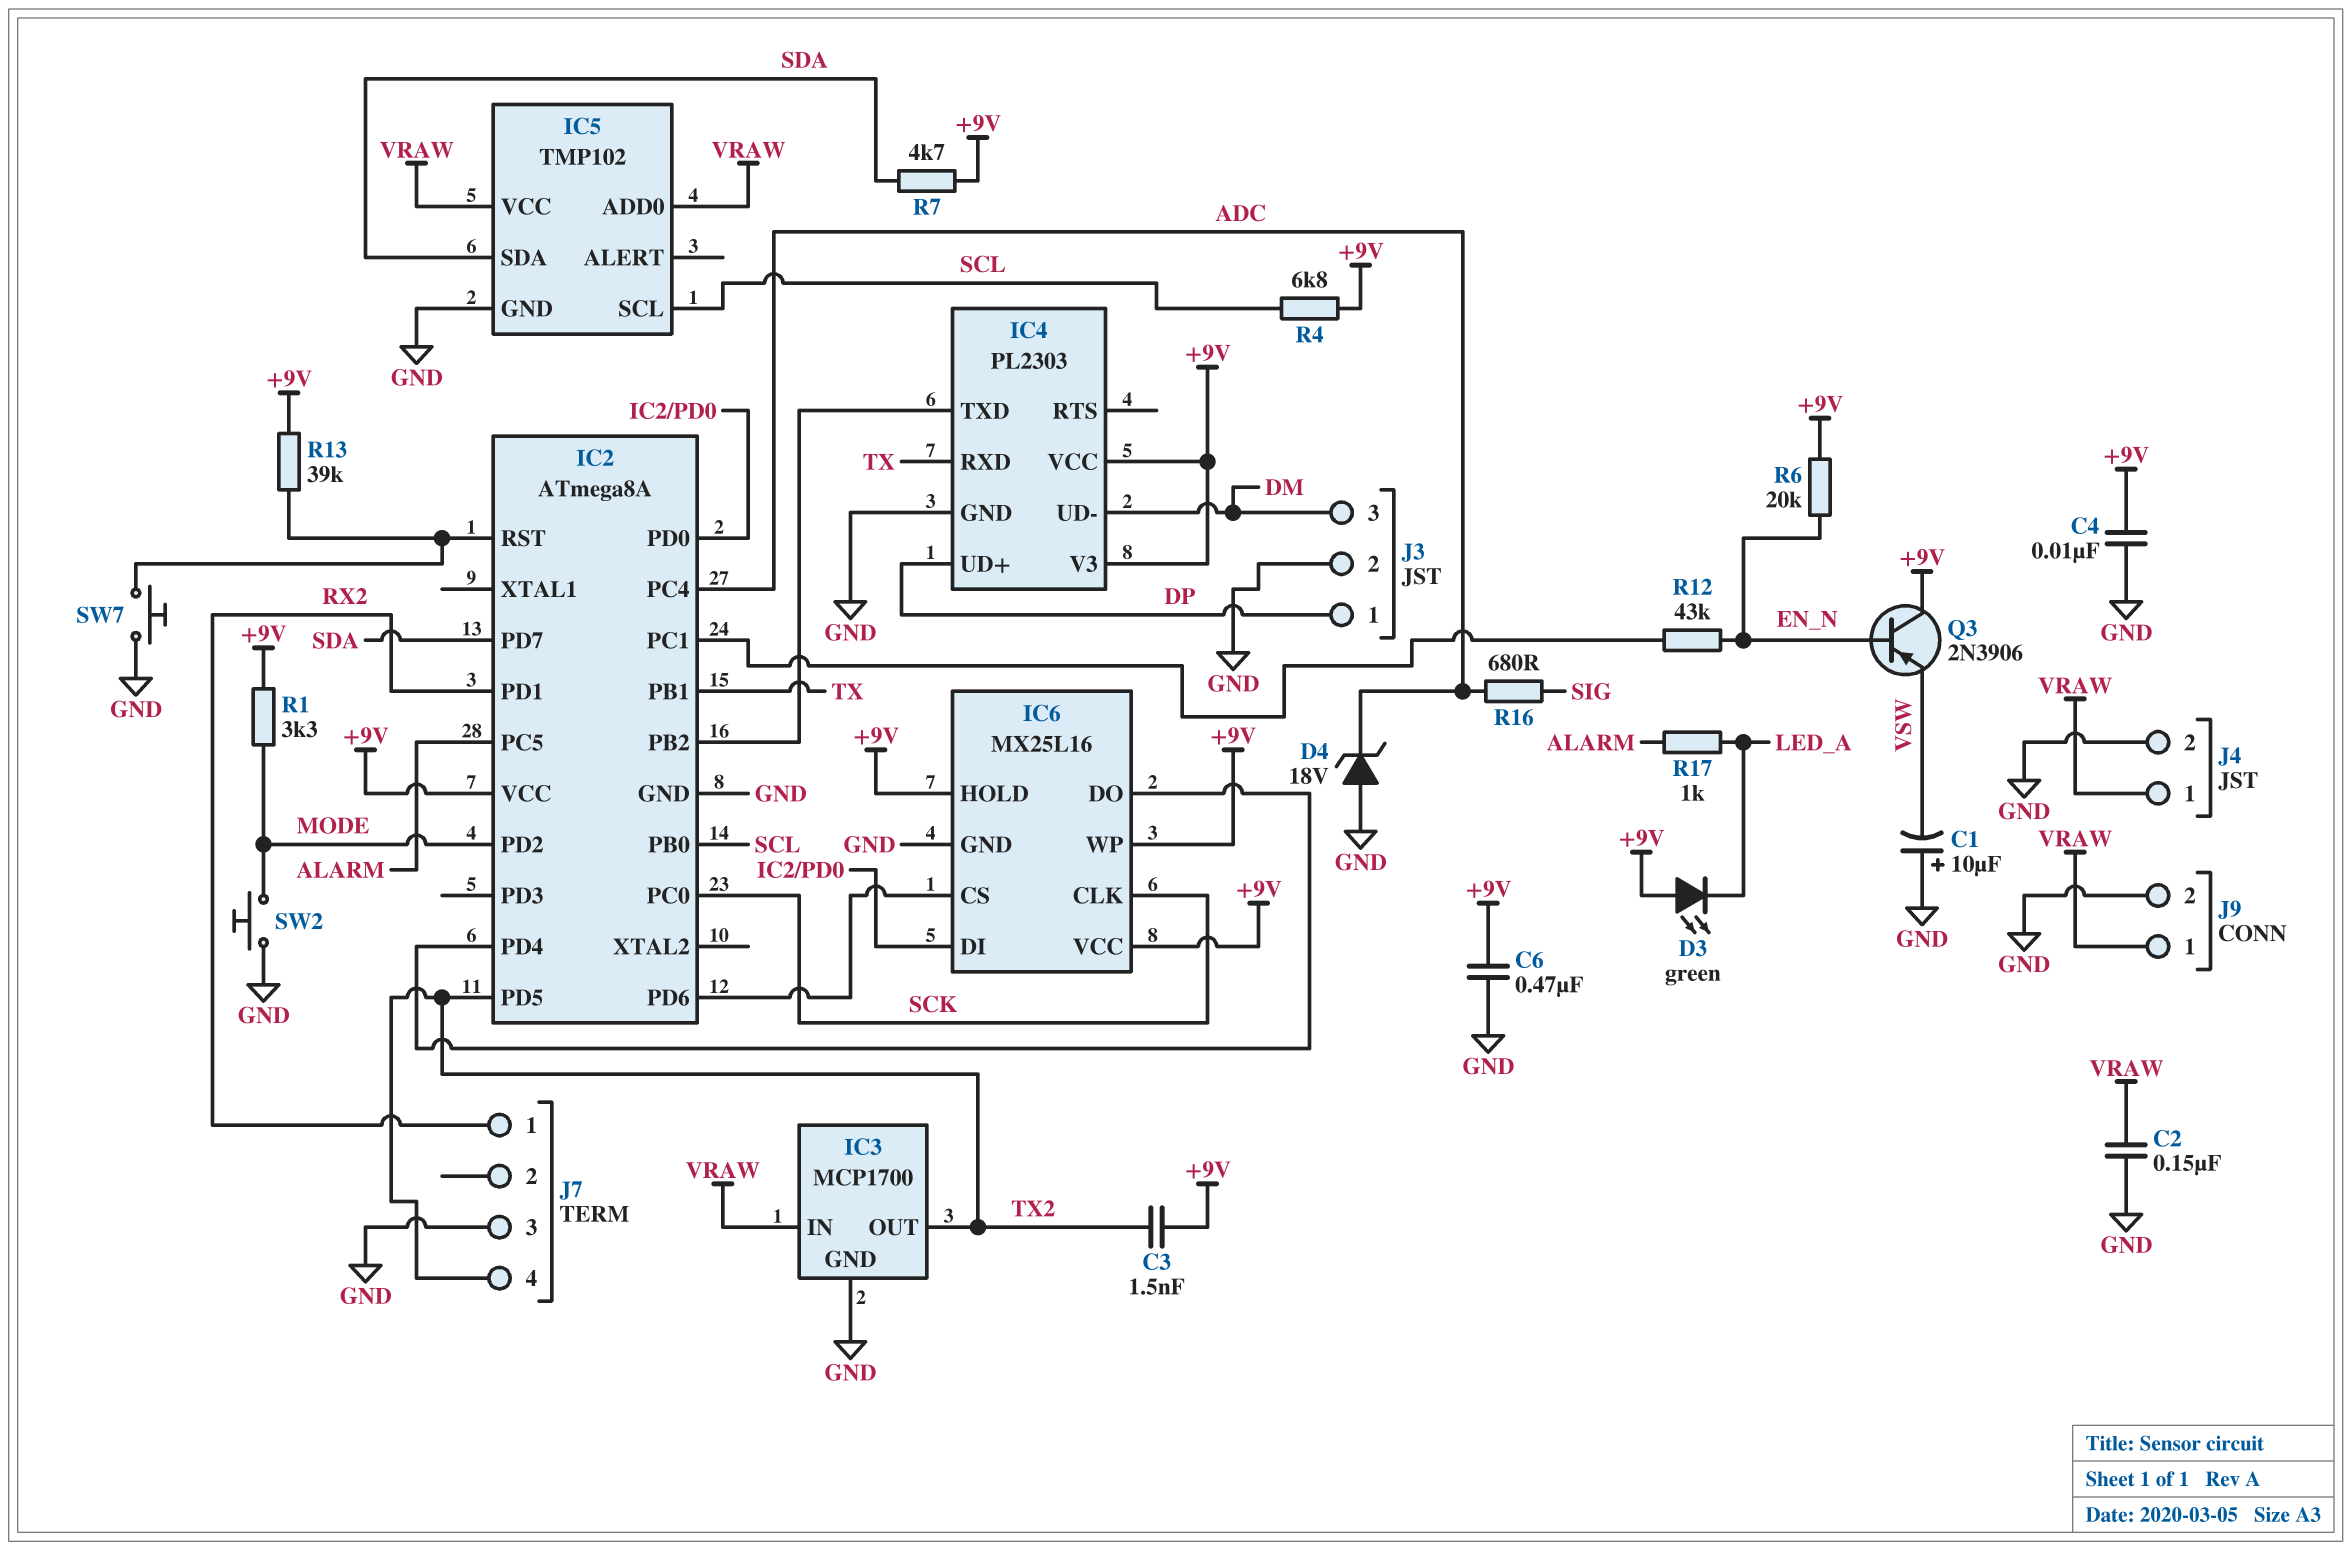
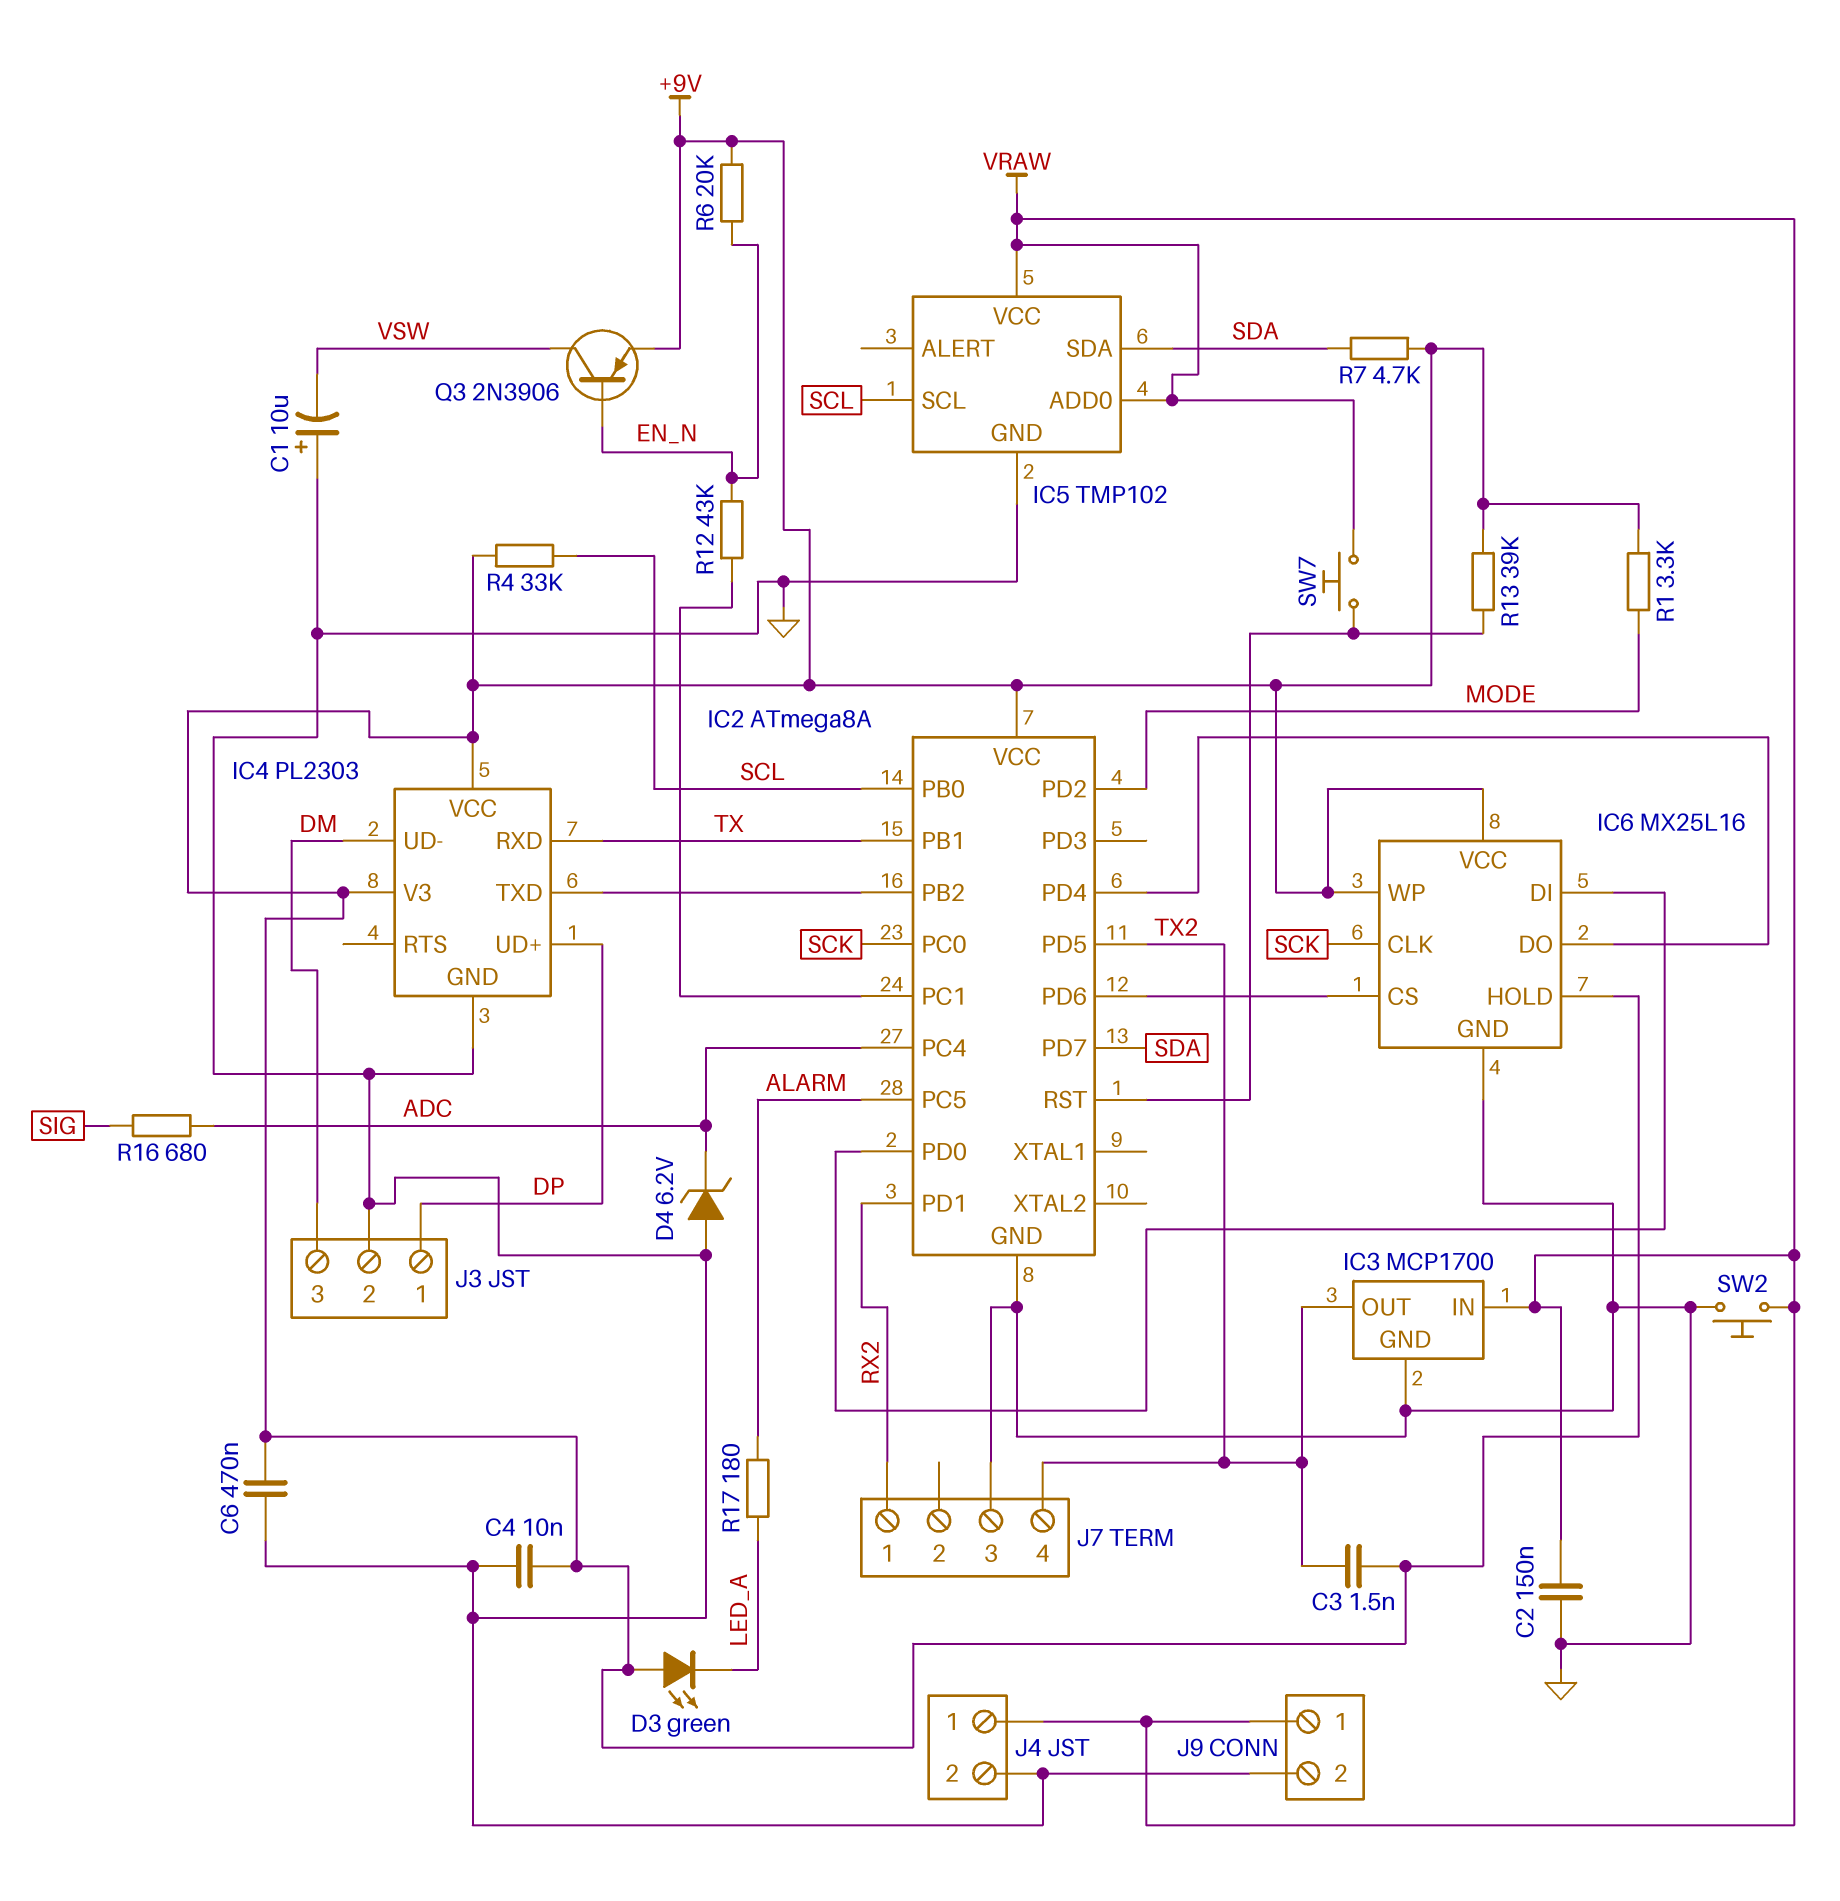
D4: zener 18V (A GND, K ADC) -> zener 6.2V (A GND, K ADC)
Q3: PNP 2N3906 (B EN_N, C +9V, E VSW) -> PNP 2N3906 (B EN_N, C VSW, E +9V)
R4: 6.8k (+9V, SCL) -> 33k (+9V, SCL)
R17: 1k (ALARM, LED_A) -> 180 (ALARM, LED_A)
SW2: button (GND, MODE) -> button (GND, VRAW)
SW7: button (GND, IC2/RST) -> button (IC2/RST, VRAW)

